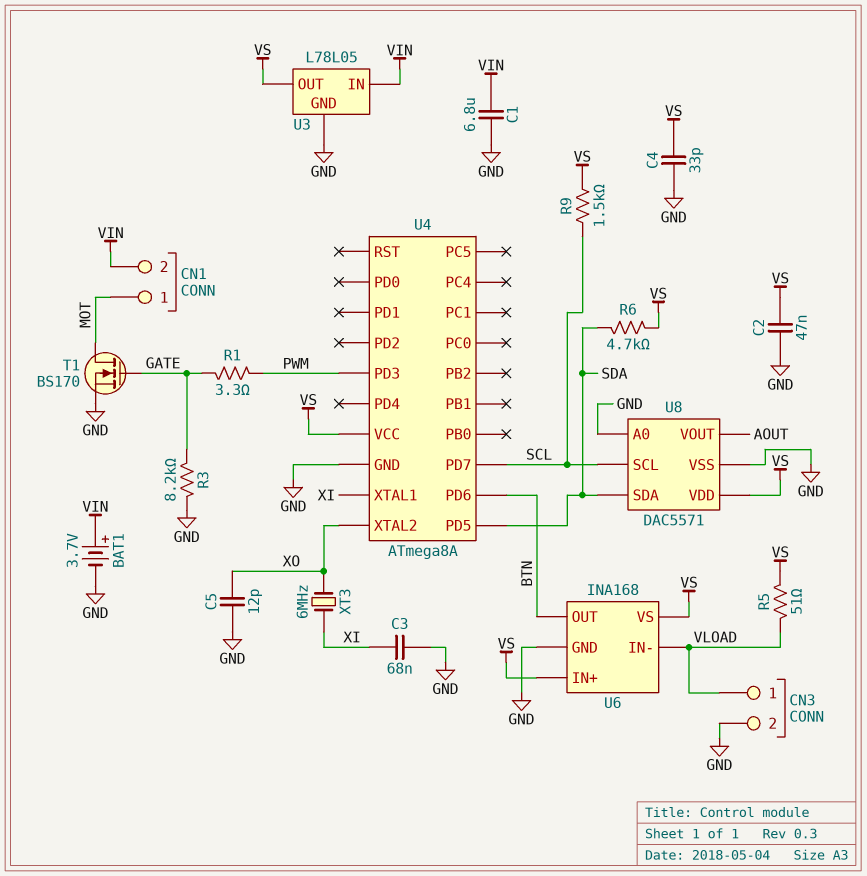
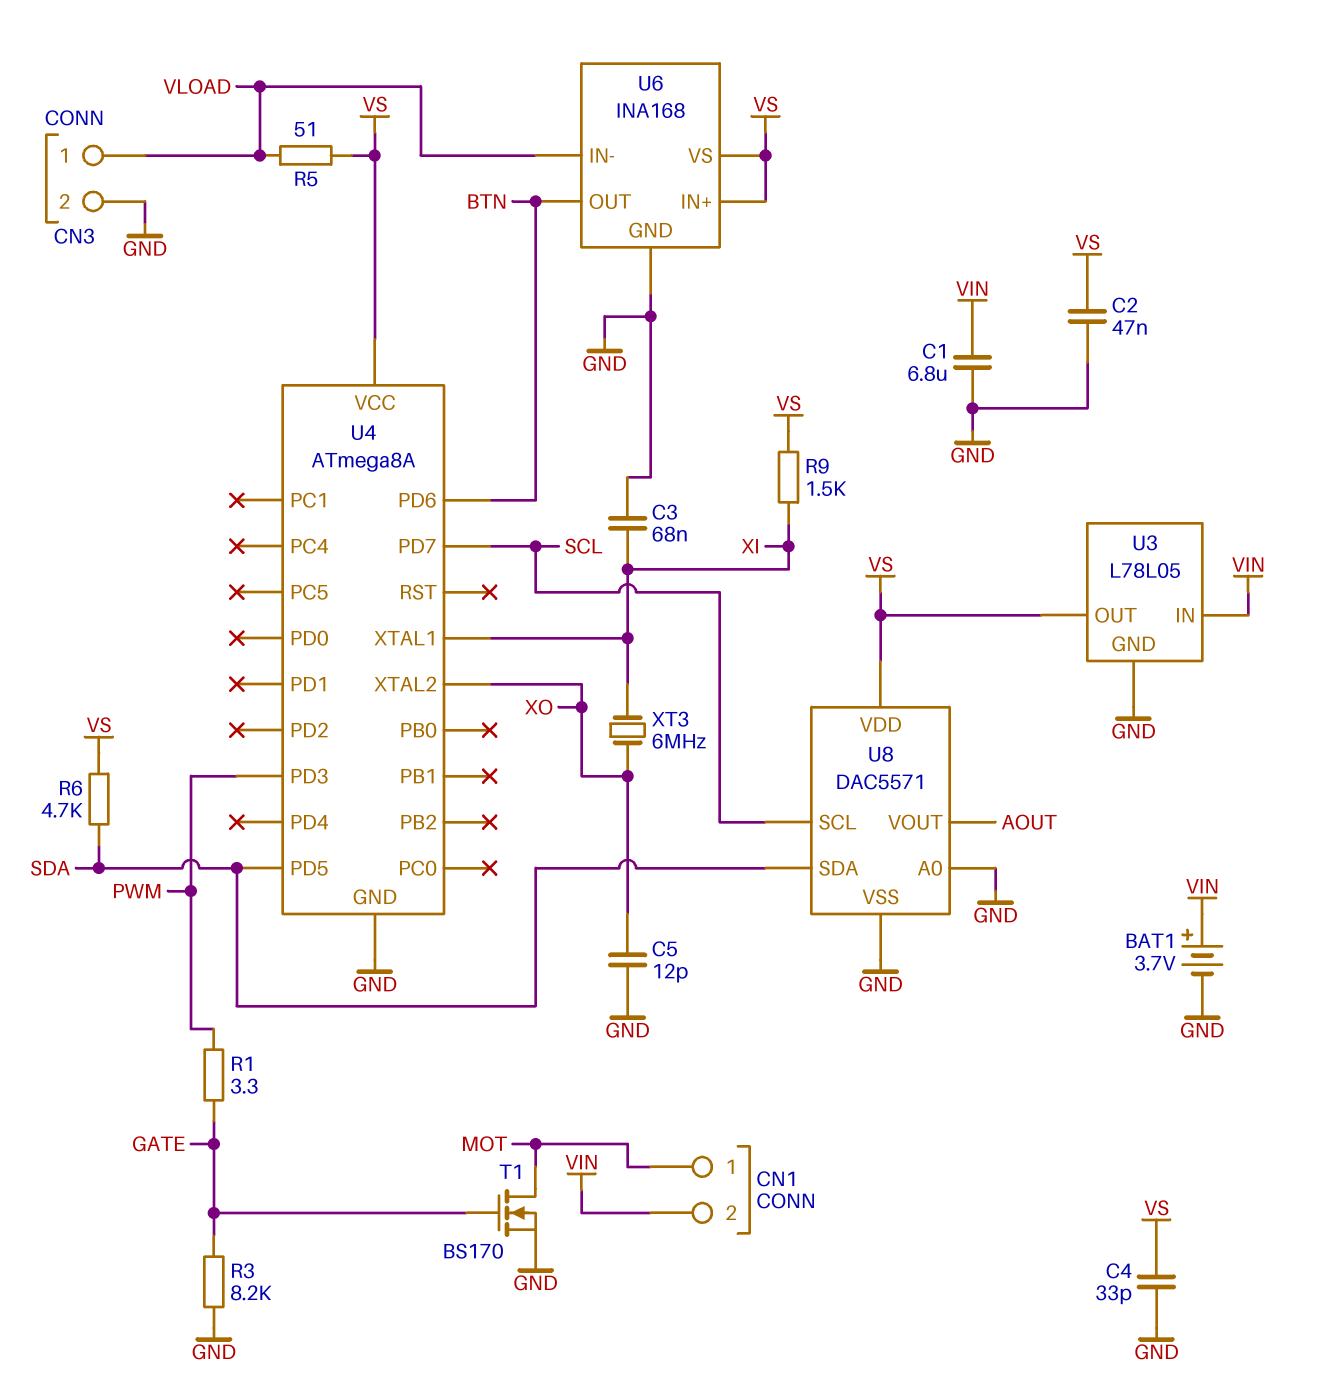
R9: 1.5k (SCL, VS) -> 1.5k (VS, XI)

